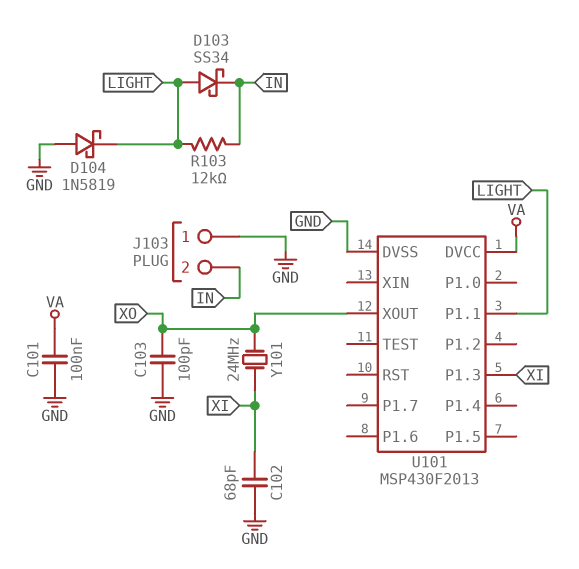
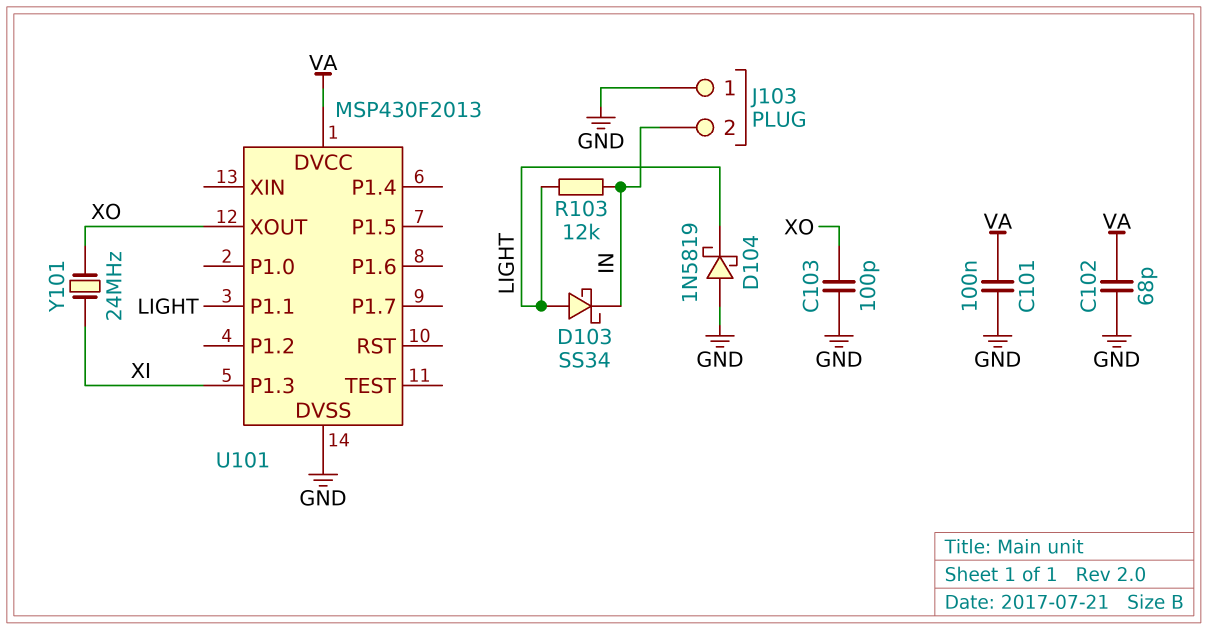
C102: 68pF (GND, XI) -> 68pF (GND, VA)

